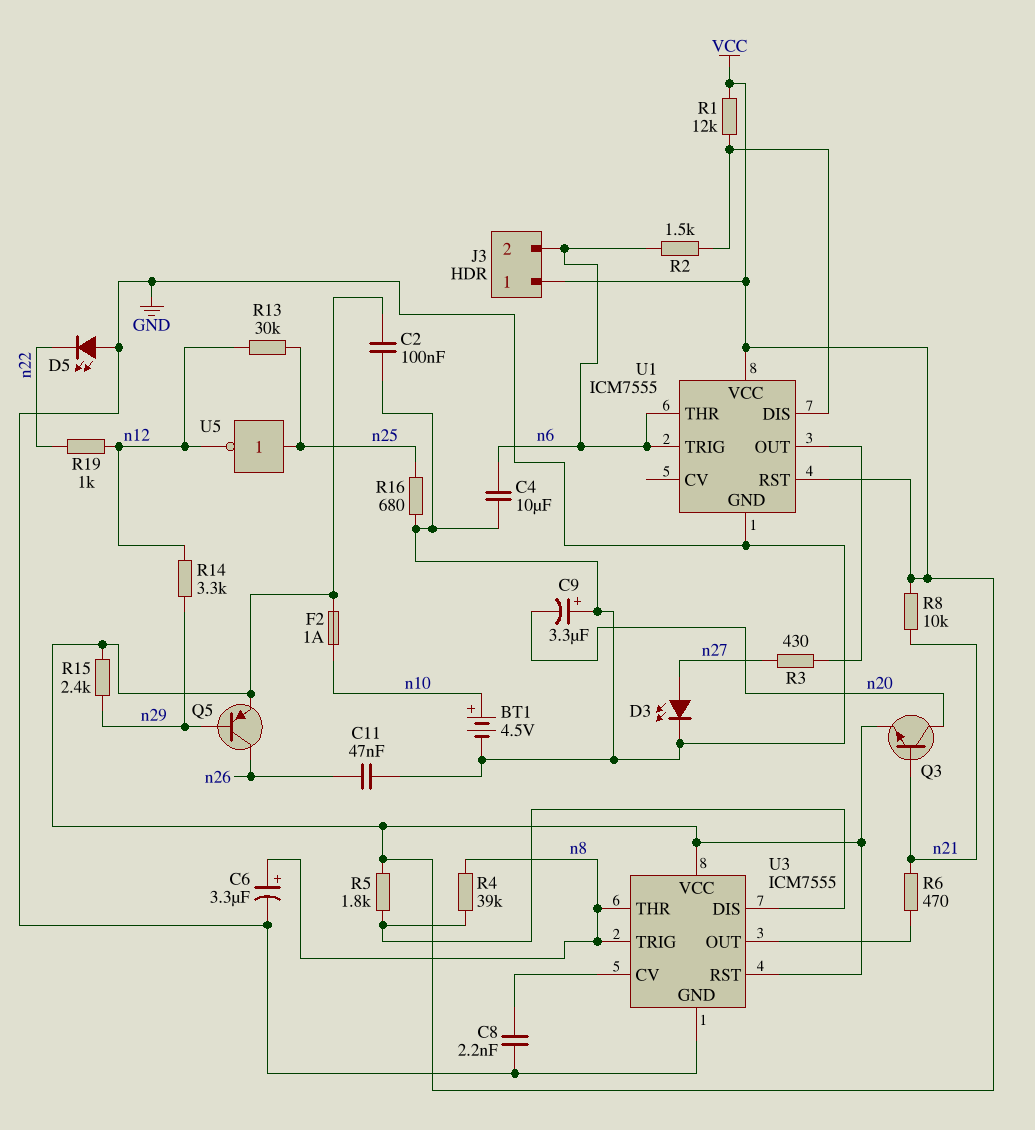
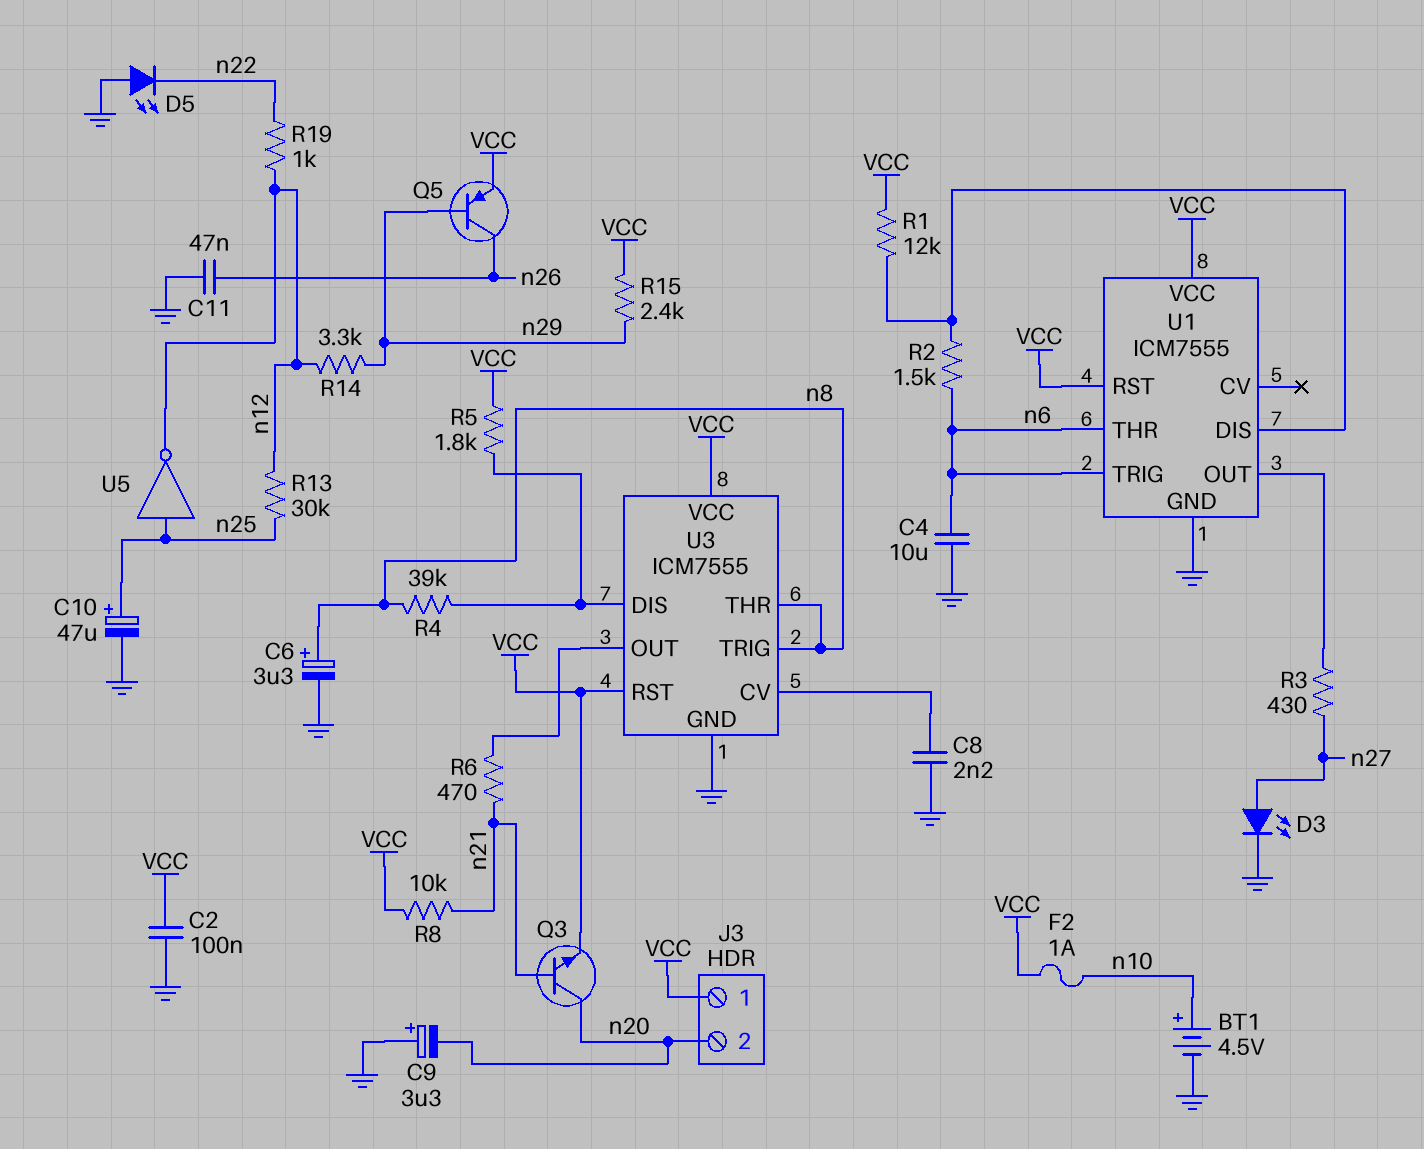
C10: none -> 47uF (plus n25, minus GND)
J3 pin 2: n6 -> n20
R16: 680 (GND, n25) -> none

